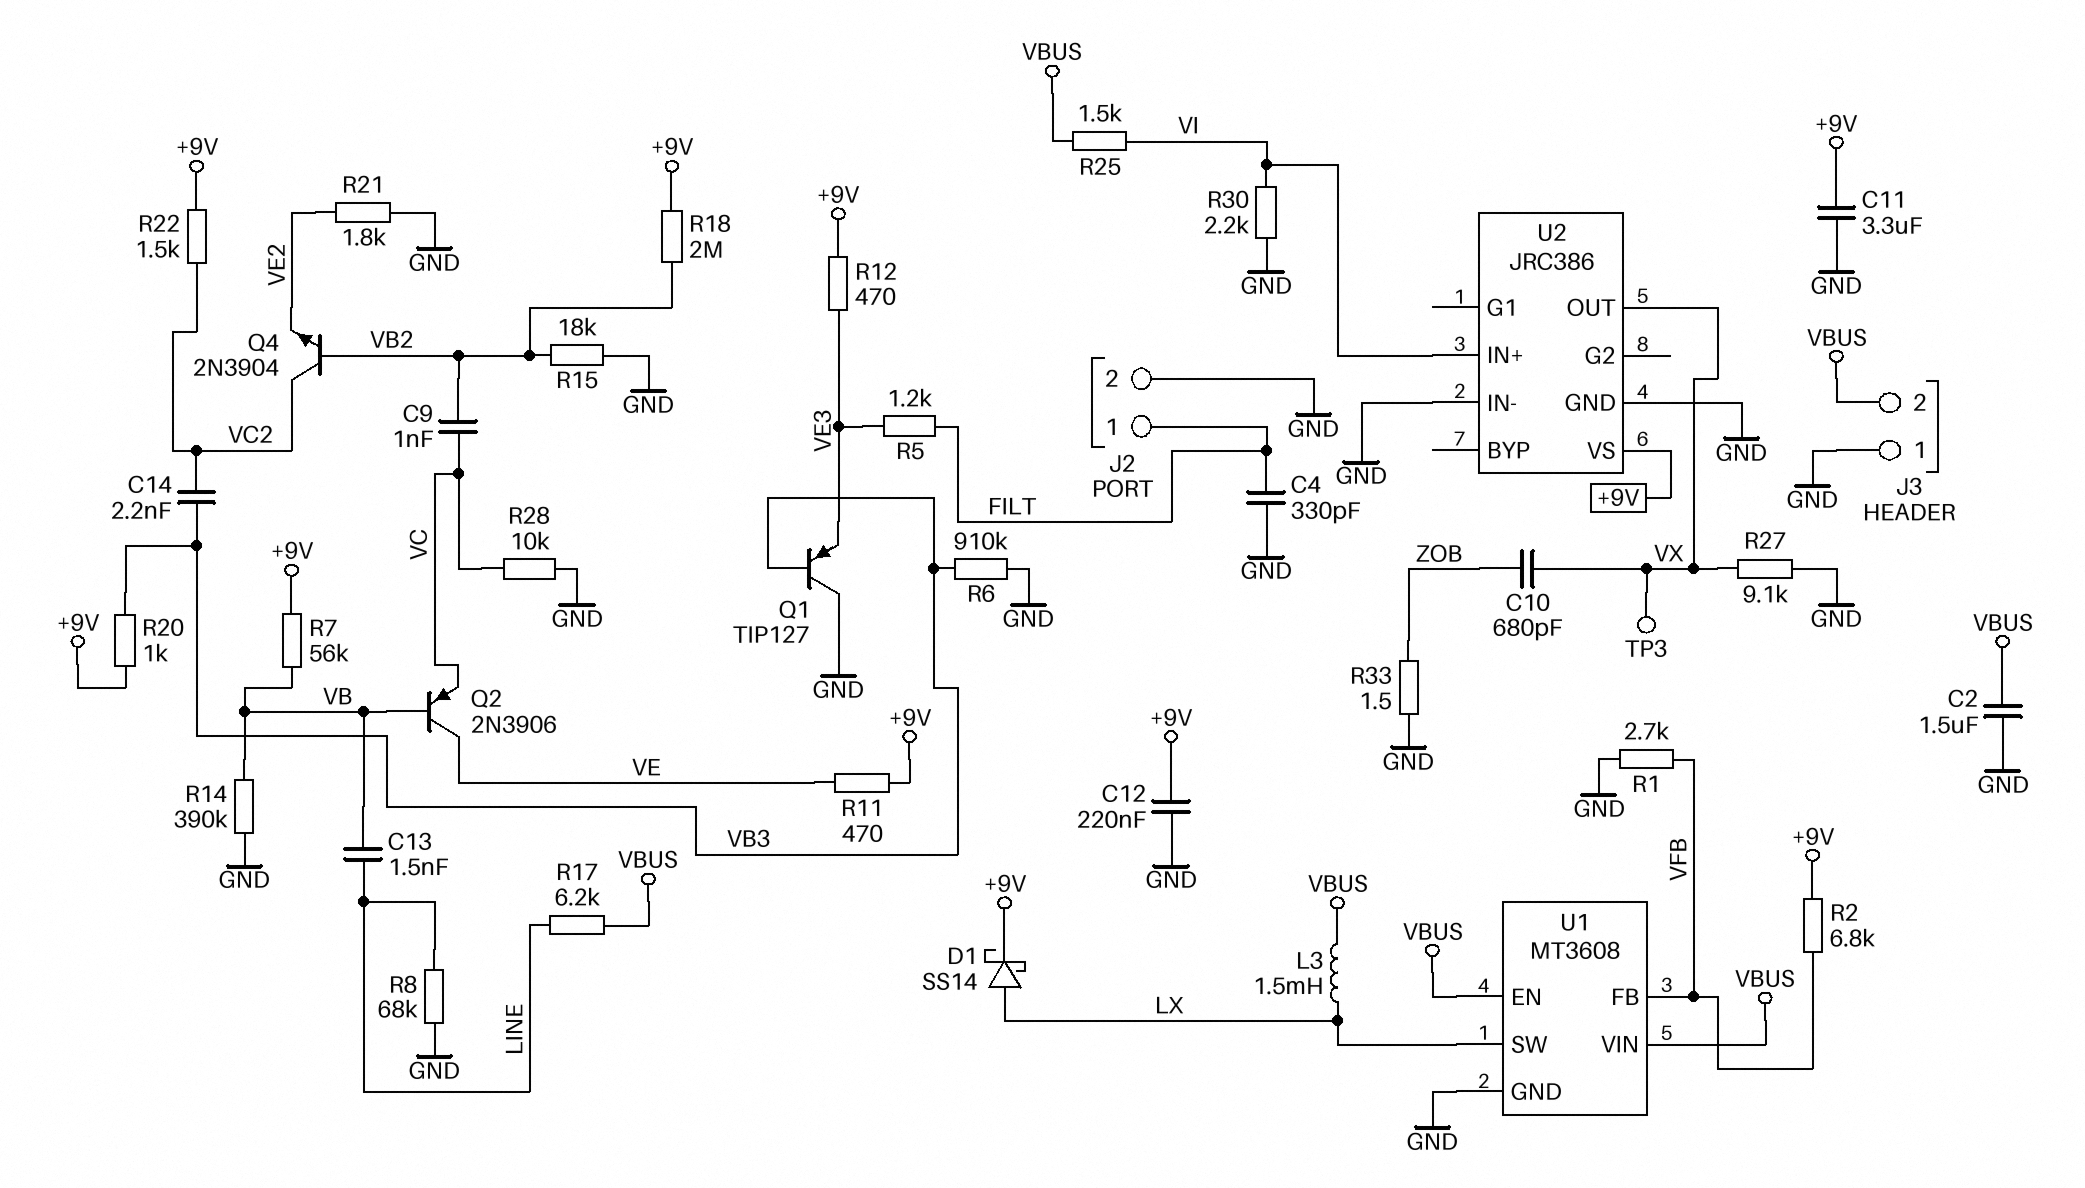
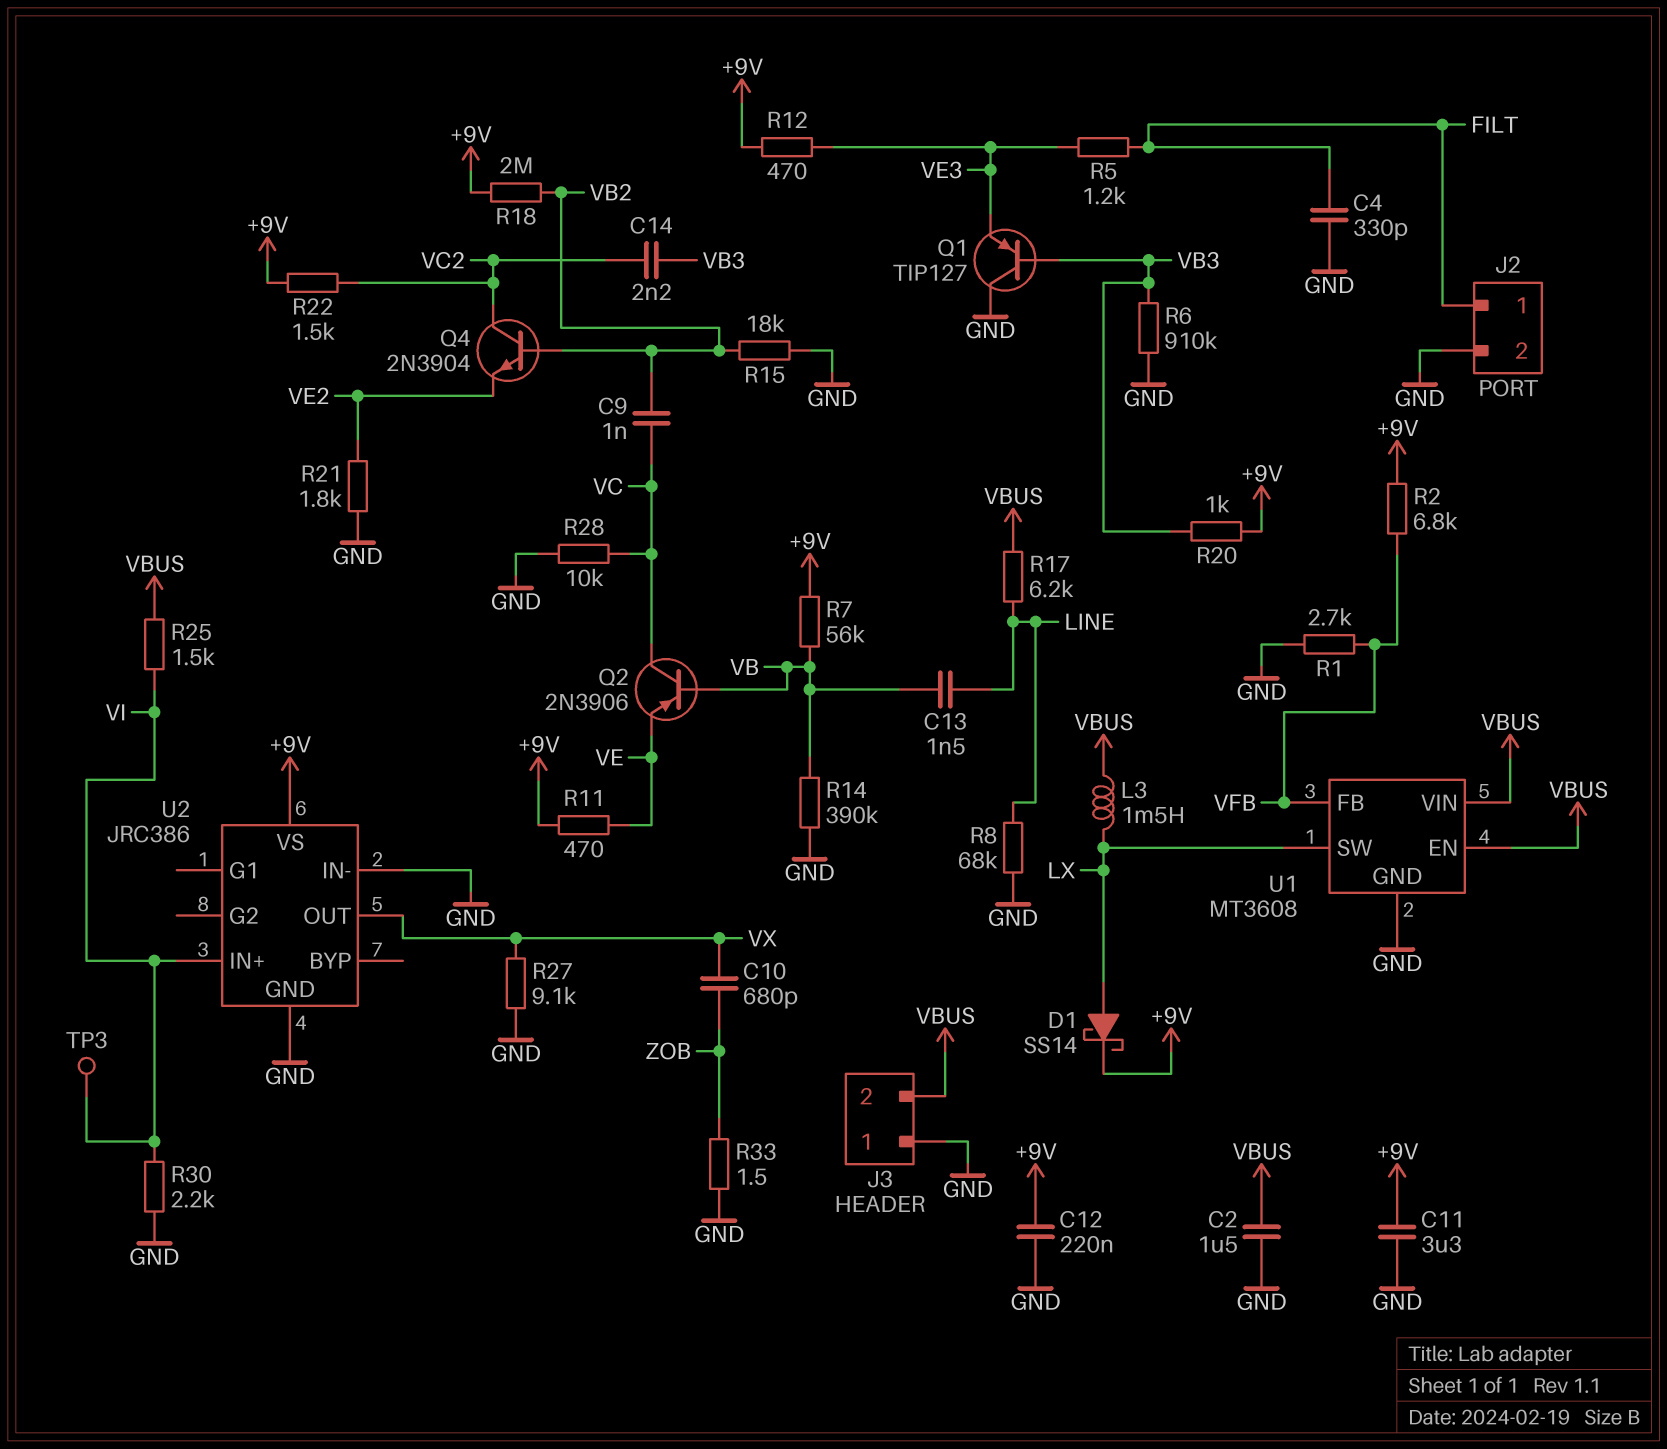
Q2: PNP 2N3906 (B VB, C VE, E VC) -> PNP 2N3906 (B VB, C VC, E VE)
TP3: test point (VX) -> test point (VI)

